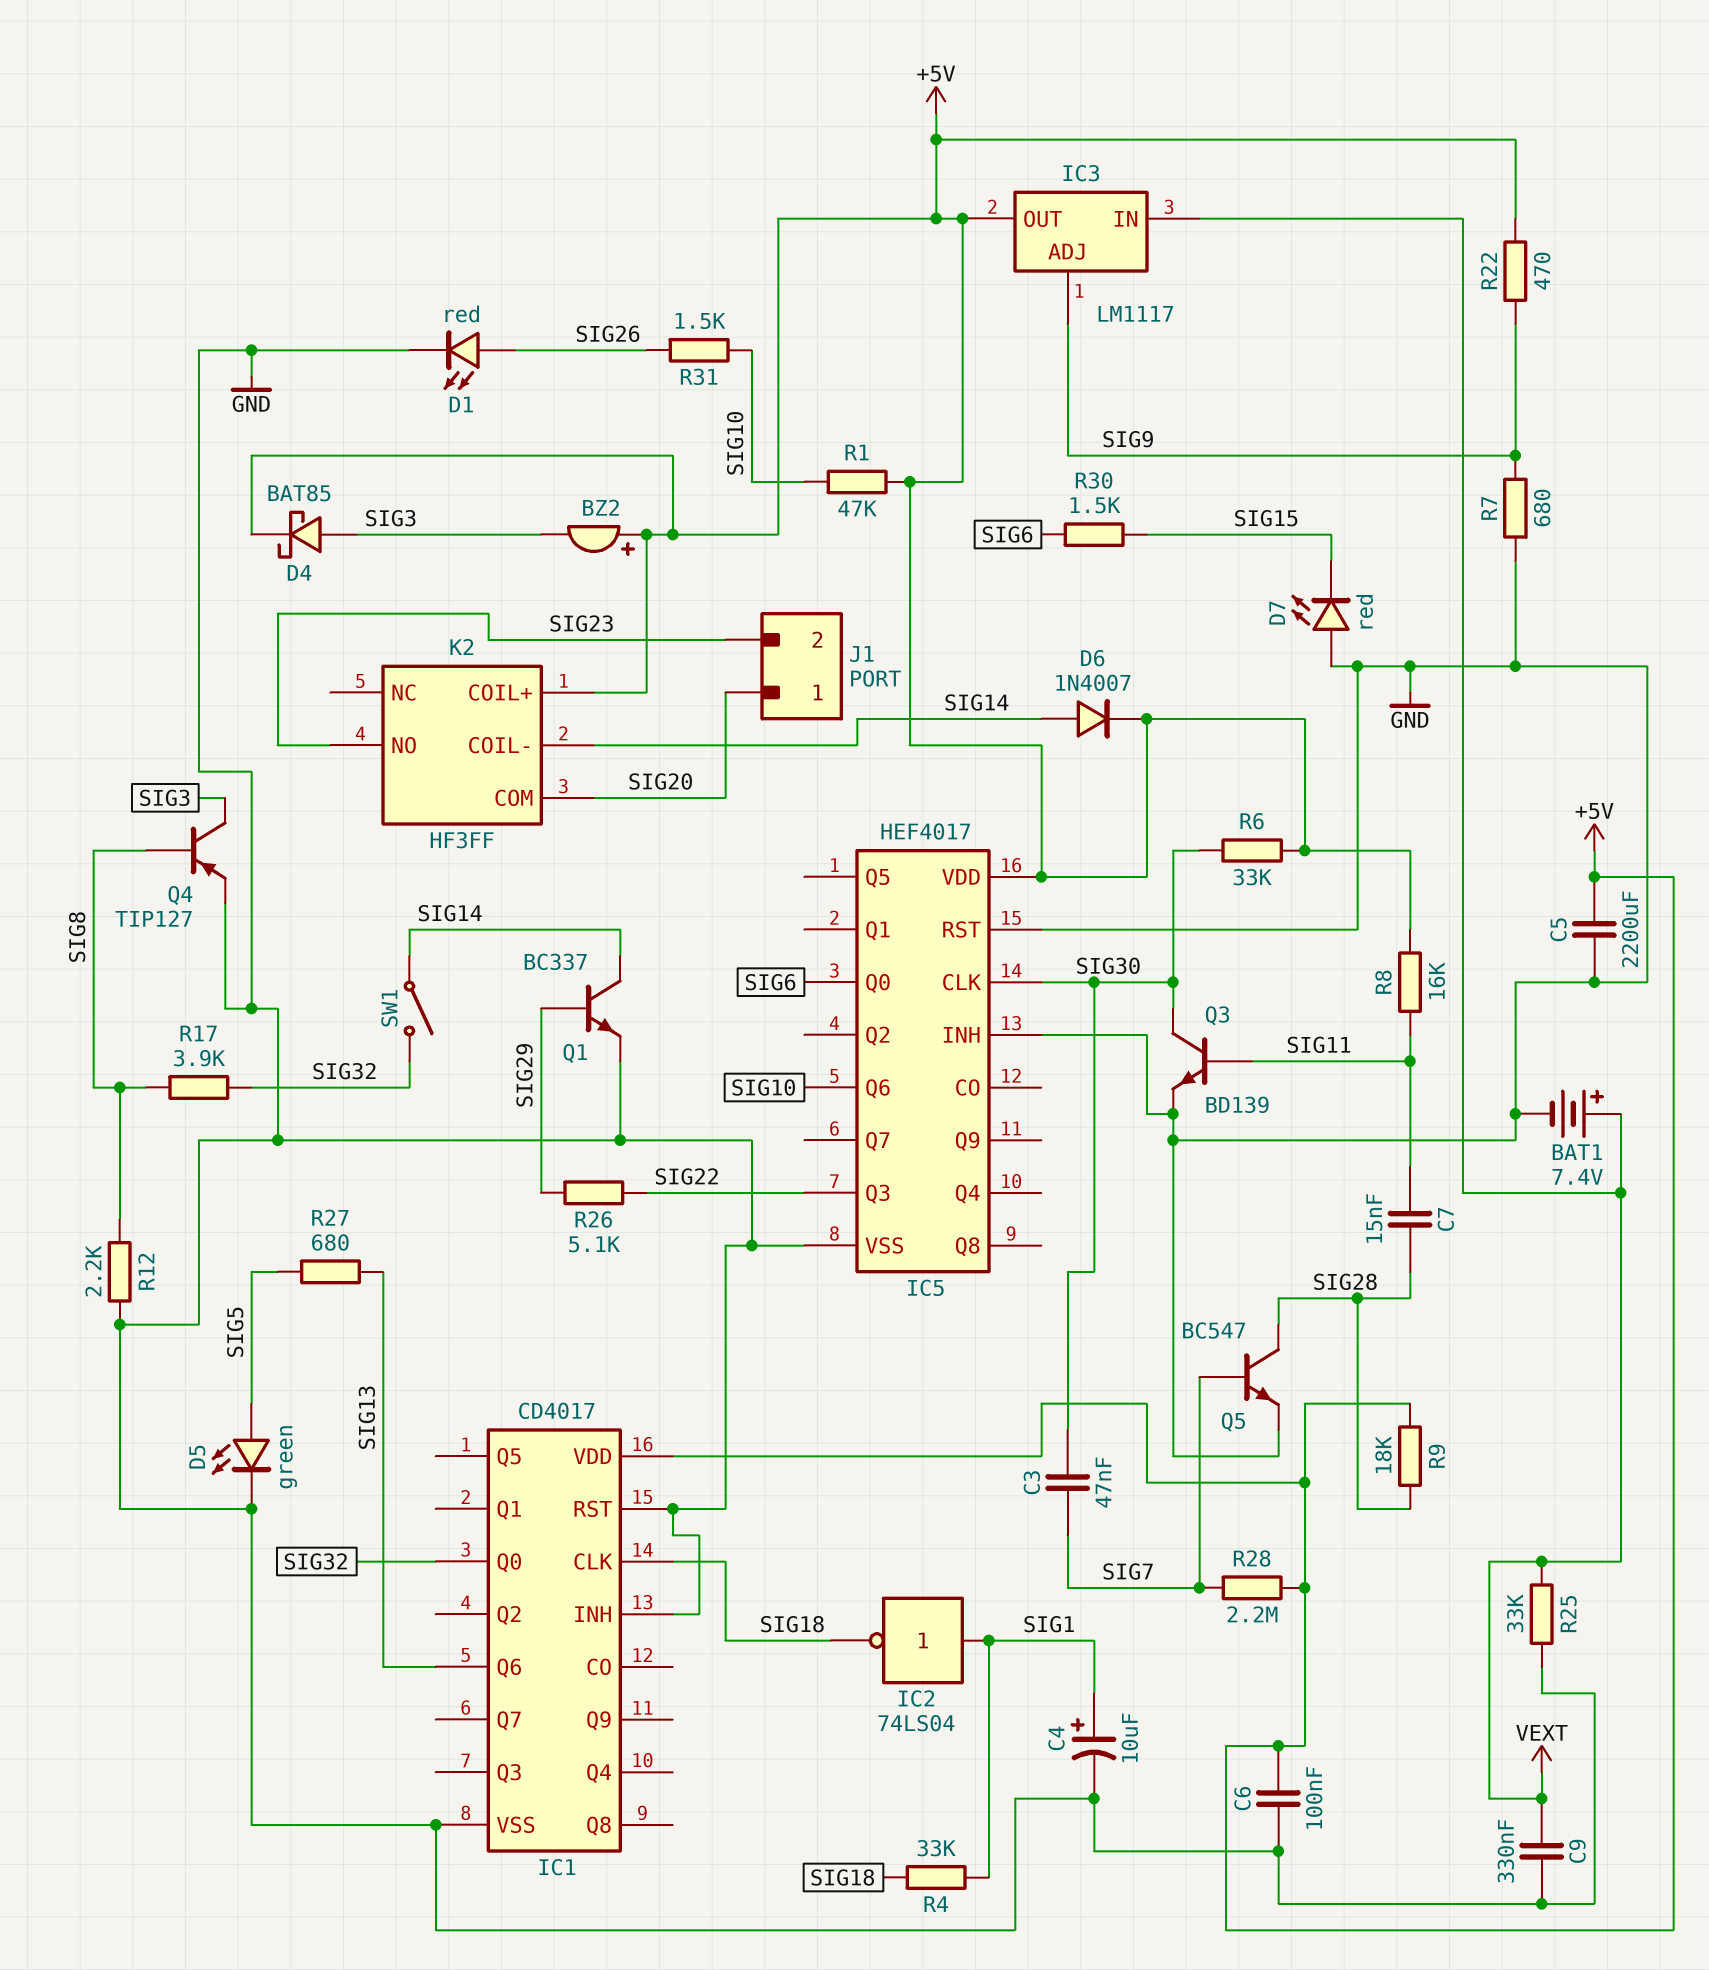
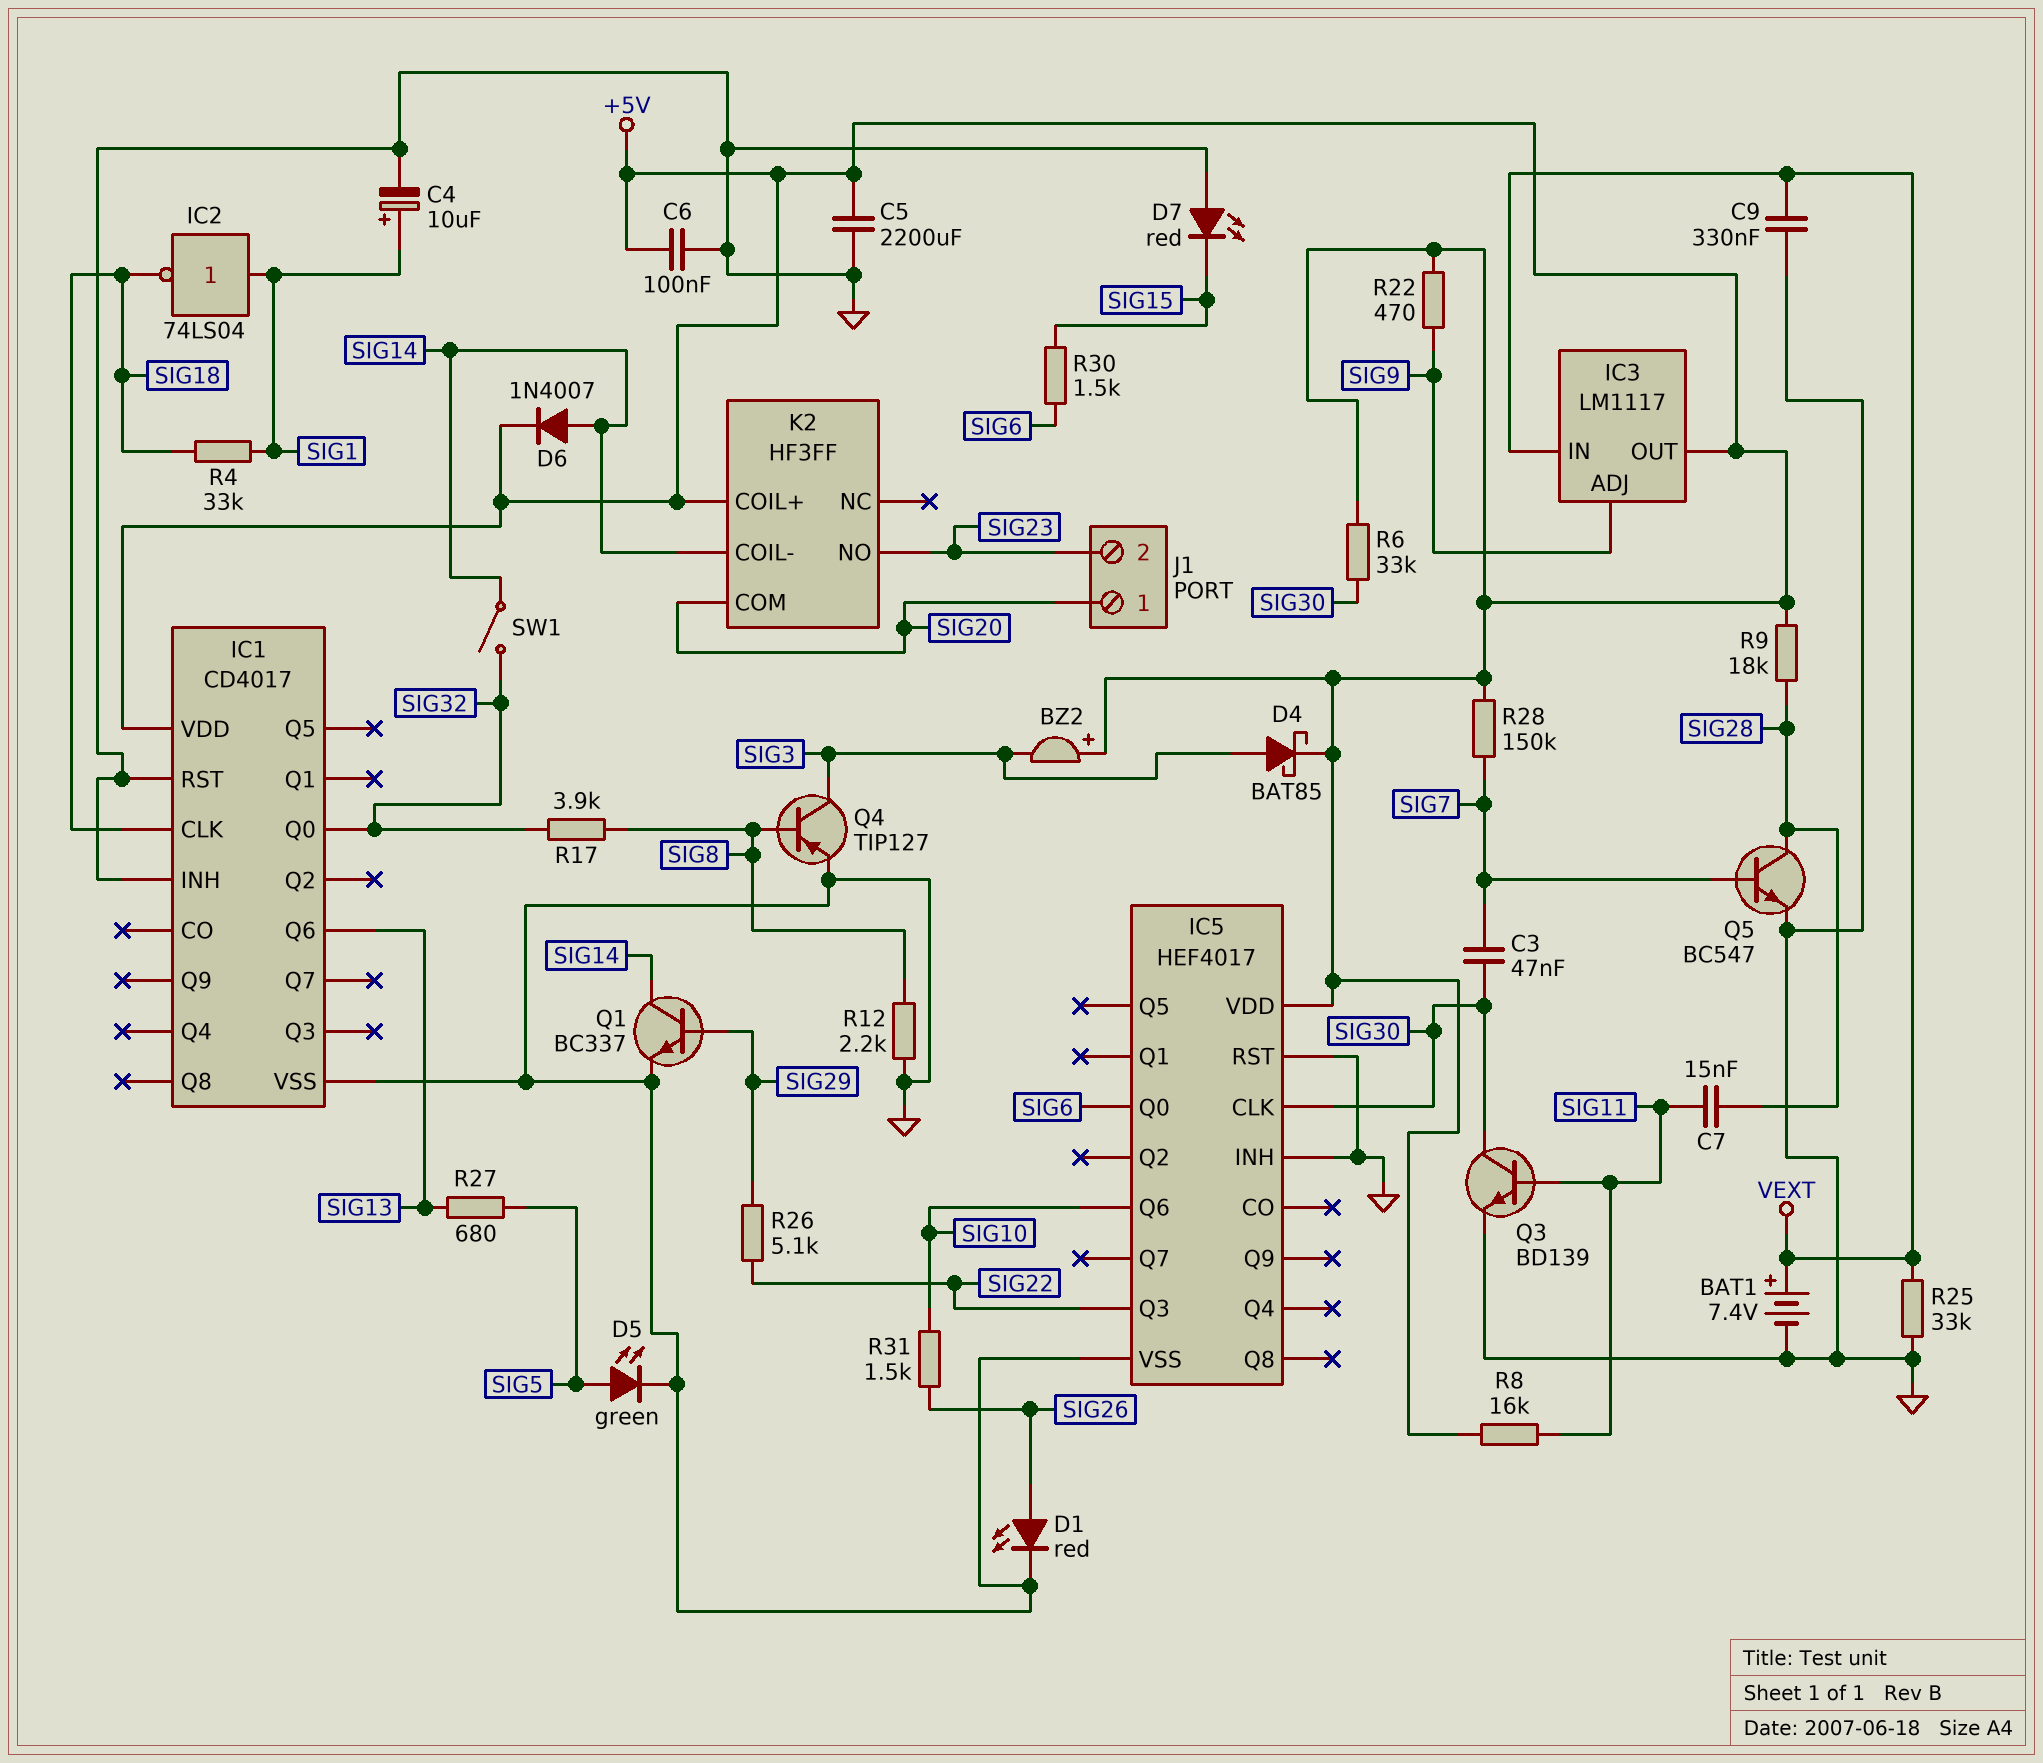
R1: 47k (+5V, SIG10) -> none
R7: 680 (GND, SIG9) -> none
R28: 2.2M (+5V, SIG7) -> 150k (+5V, SIG7)

